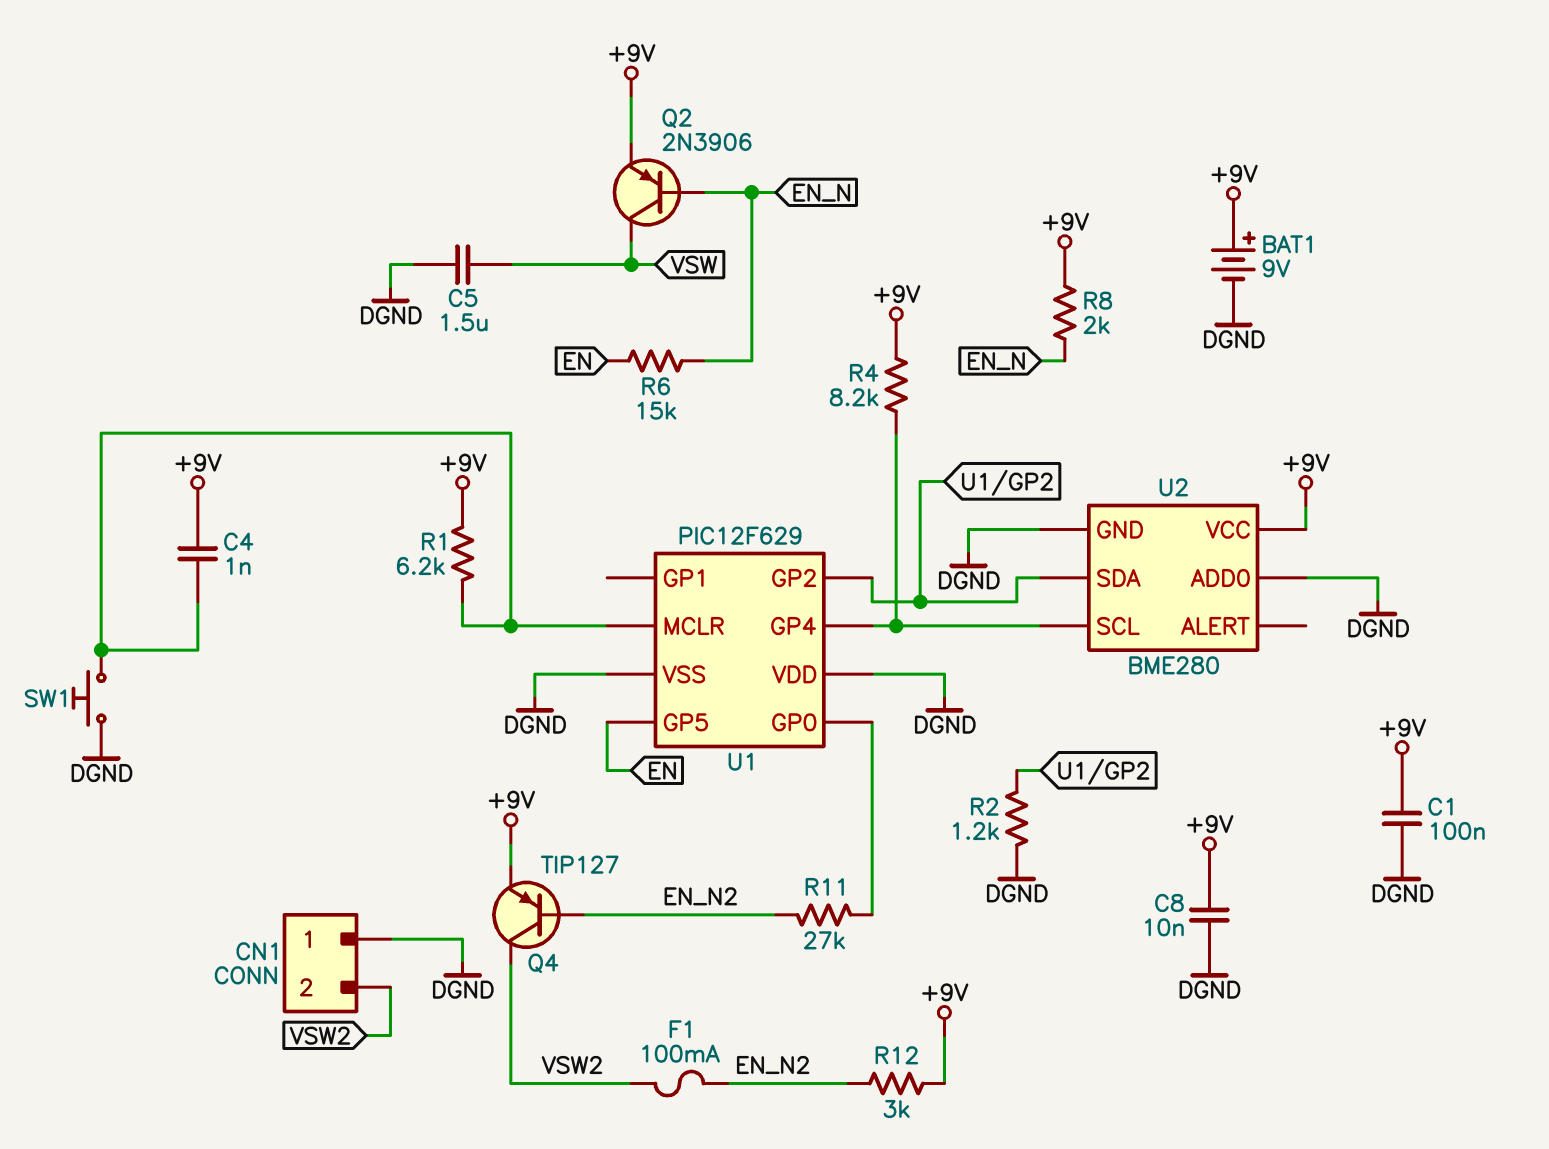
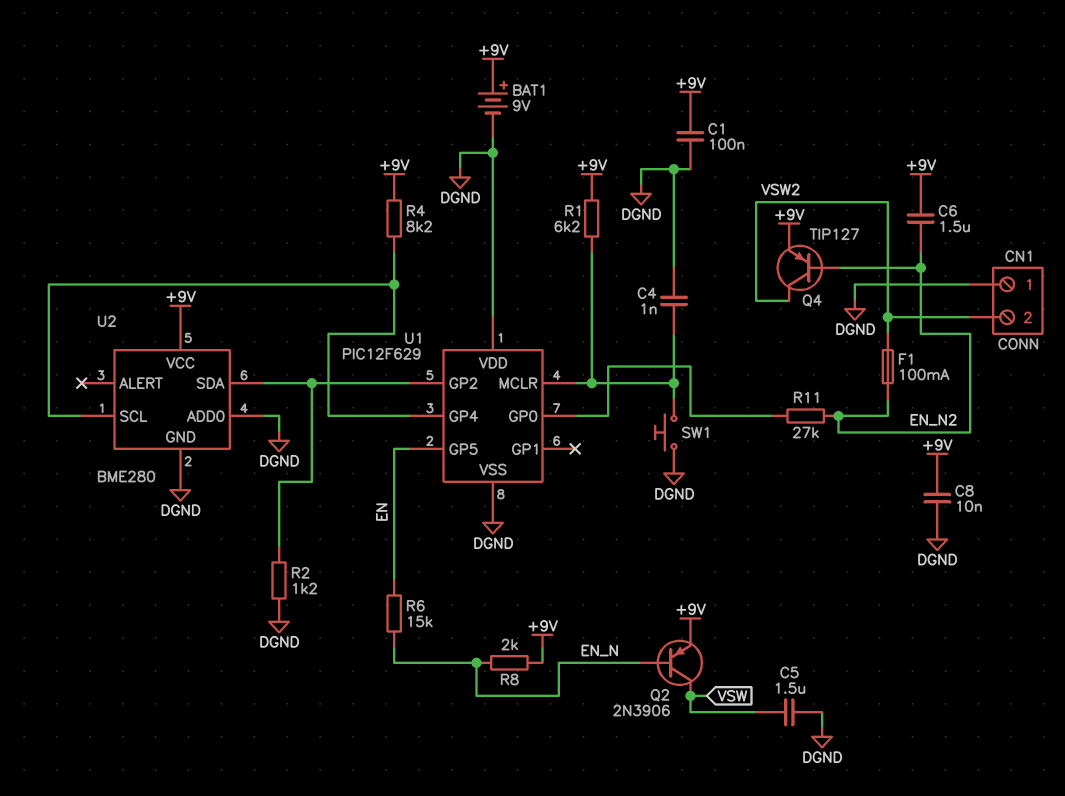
C4: 1nF (+9V, U1/MCLR) -> 1nF (DGND, U1/MCLR)
C6: none -> 1.5uF (+9V, EN_N2)
R12: 3k (+9V, EN_N2) -> none

